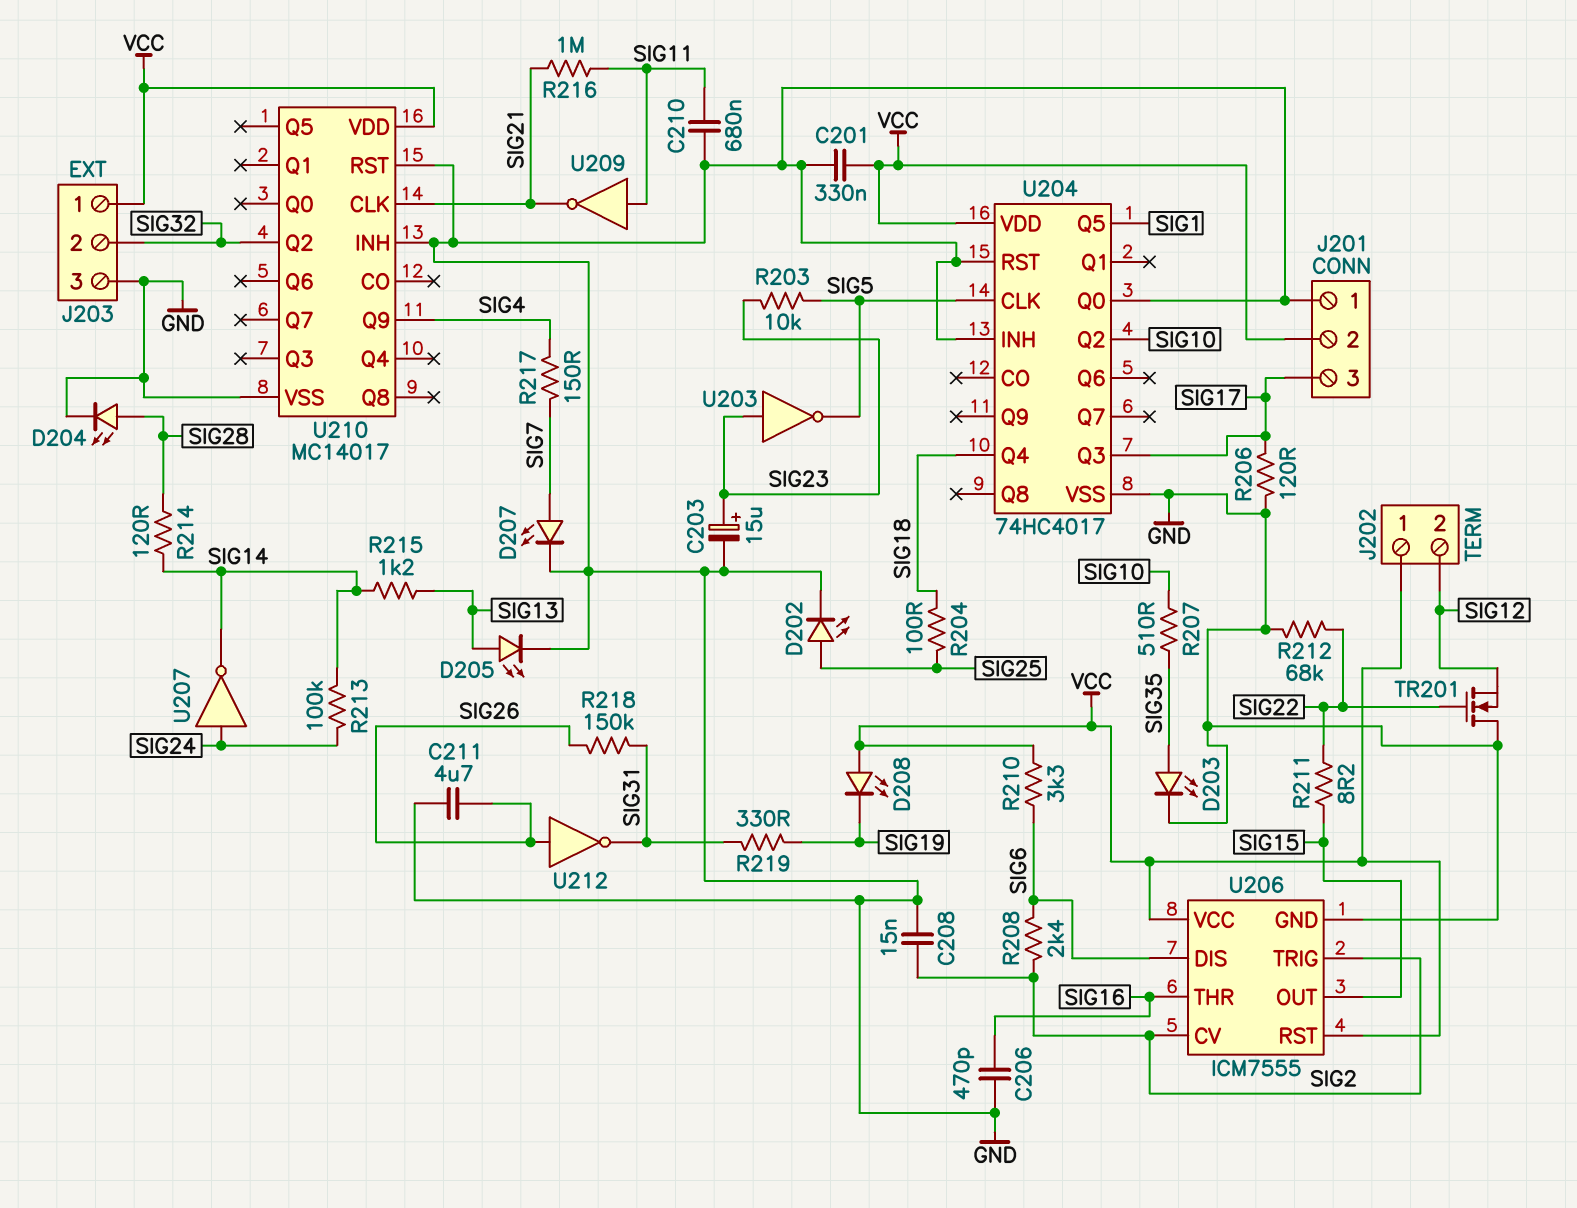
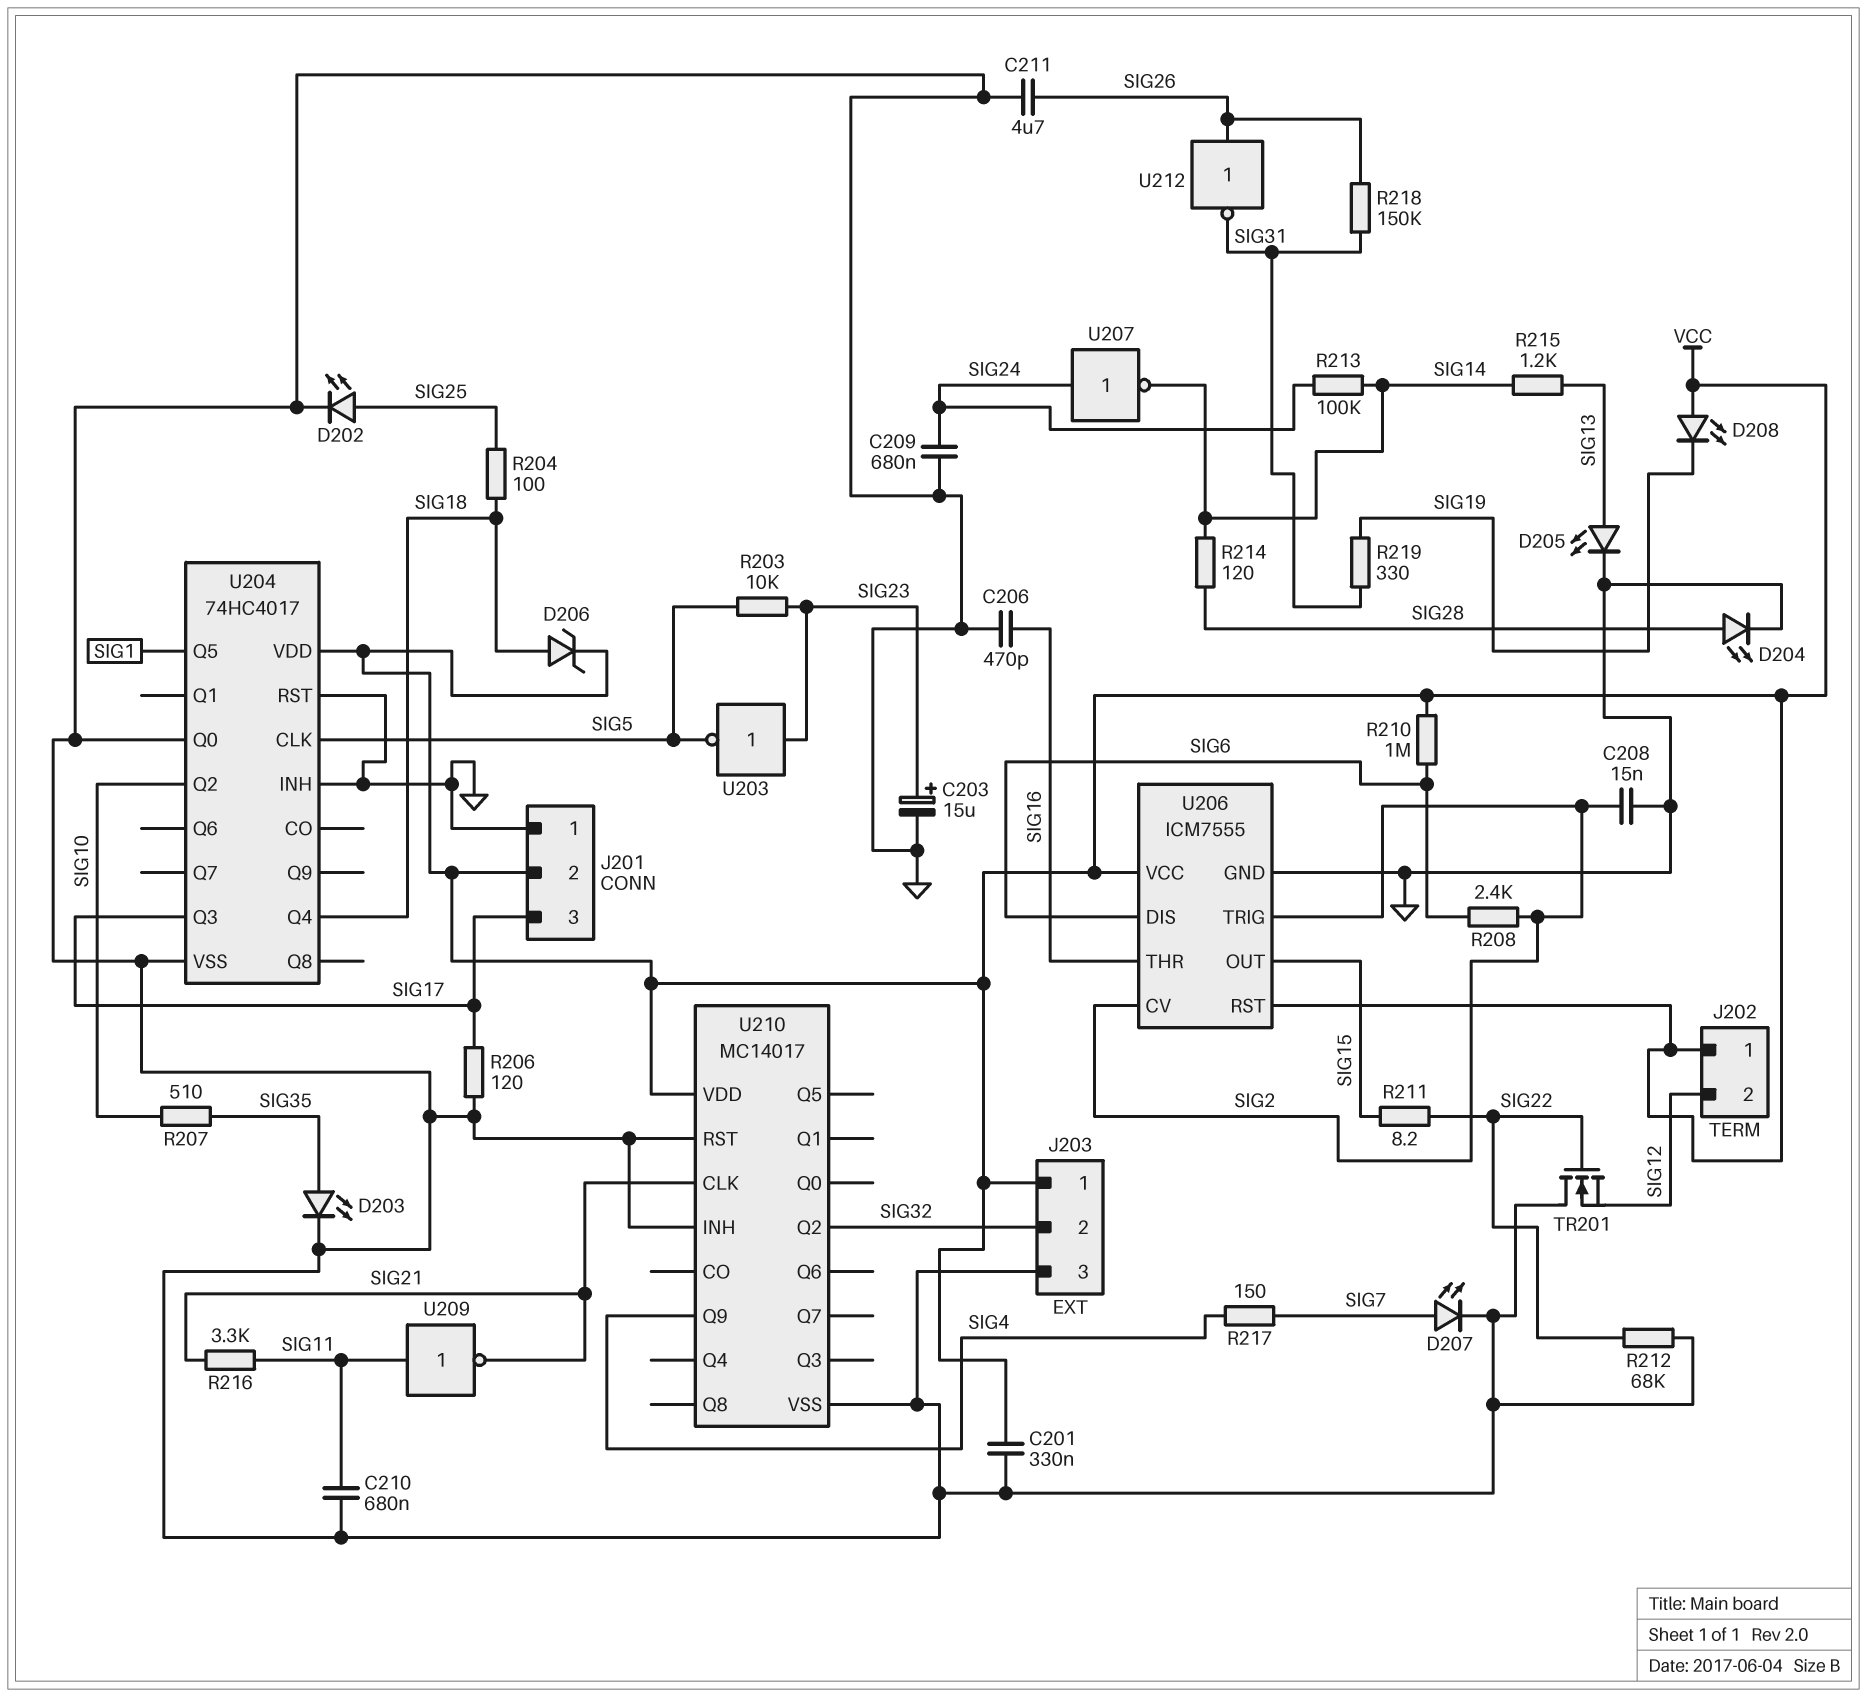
C209: none -> 680nF (GND, SIG24)
D206: none -> zener (A SIG18, K VCC)
R210: 3.3k (SIG6, VCC) -> 1M (SIG6, VCC)
R216: 1M (SIG11, SIG21) -> 3.3k (SIG11, SIG21)

